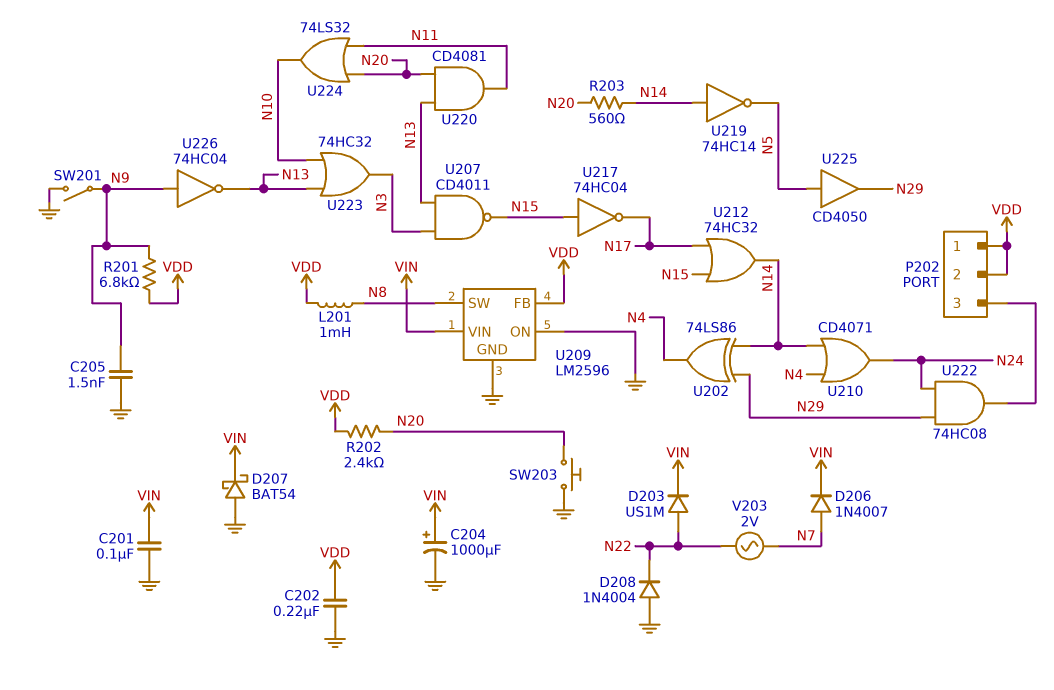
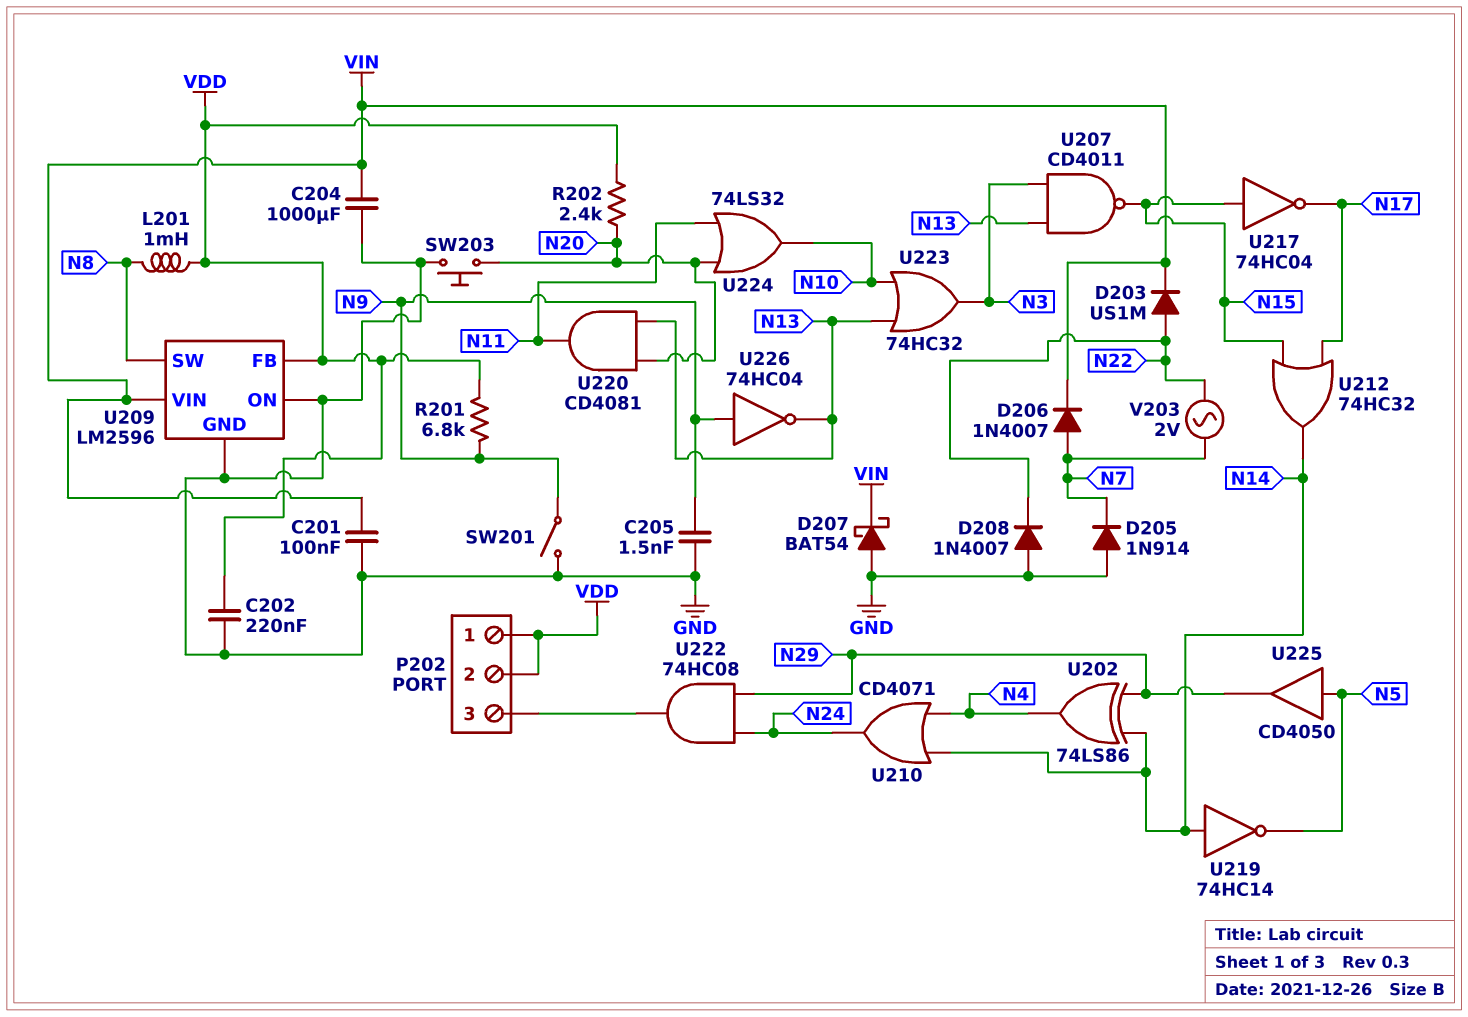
C204: 1000uF (plus VIN, minus GND) -> 1000uF (GND, VIN)
D205: none -> diode 1N914 (A GND, K N7)
D208: diode 1N4004 (A GND, K N22) -> diode 1N4007 (A GND, K N22)
R203: 560 (N14, N20) -> none

